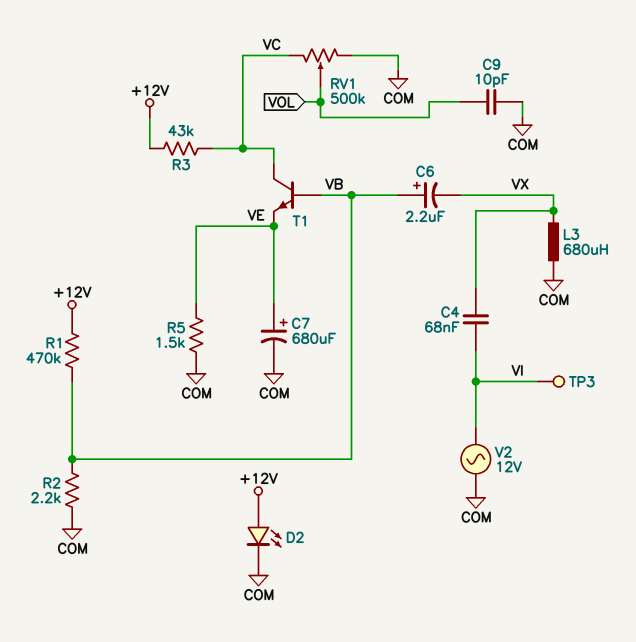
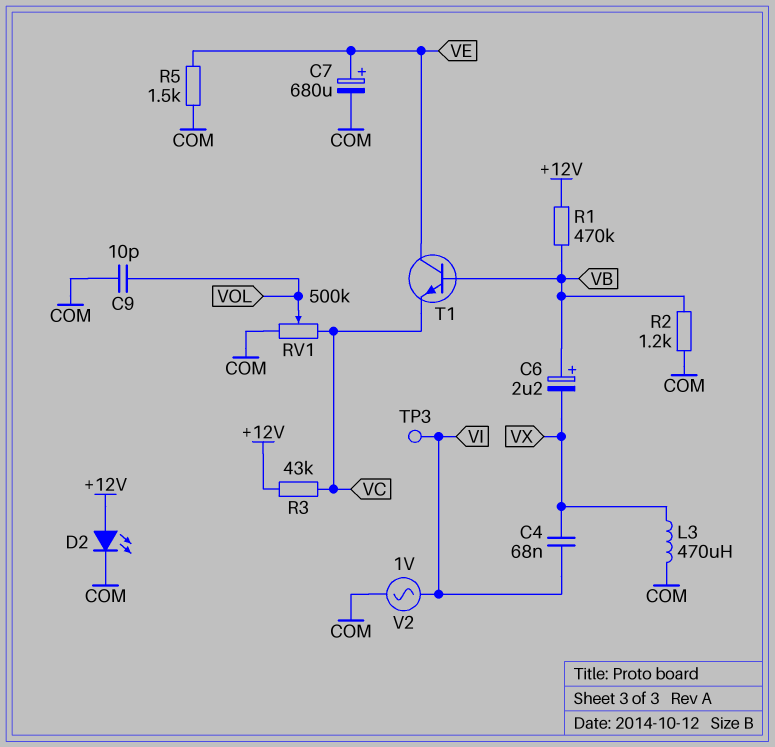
L3: 680uH (COM, VX) -> 470uH (COM, VX)
R2: 2.2k (COM, VB) -> 1.2k (COM, VB)
T1: NPN (B VB, C VC, E VE) -> NPN (B VB, C VE, E VC)
V2: AC 12V (COM, VI) -> AC 1V (COM, VI)

